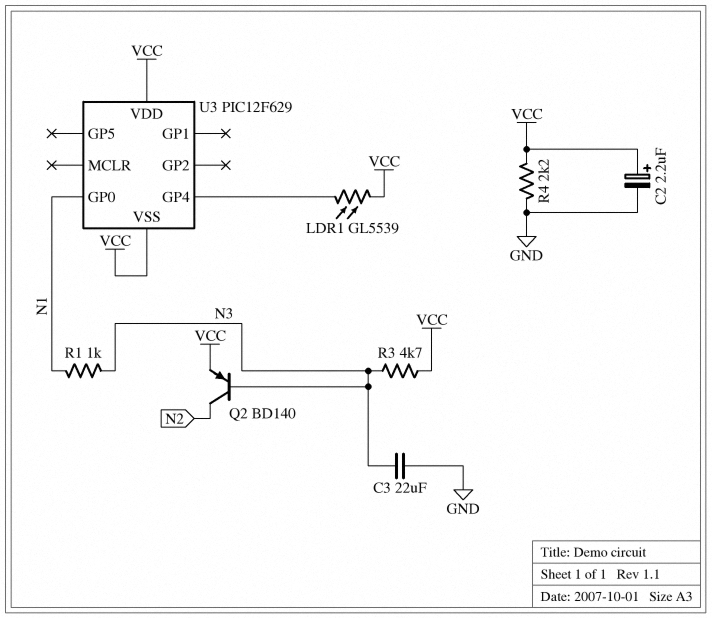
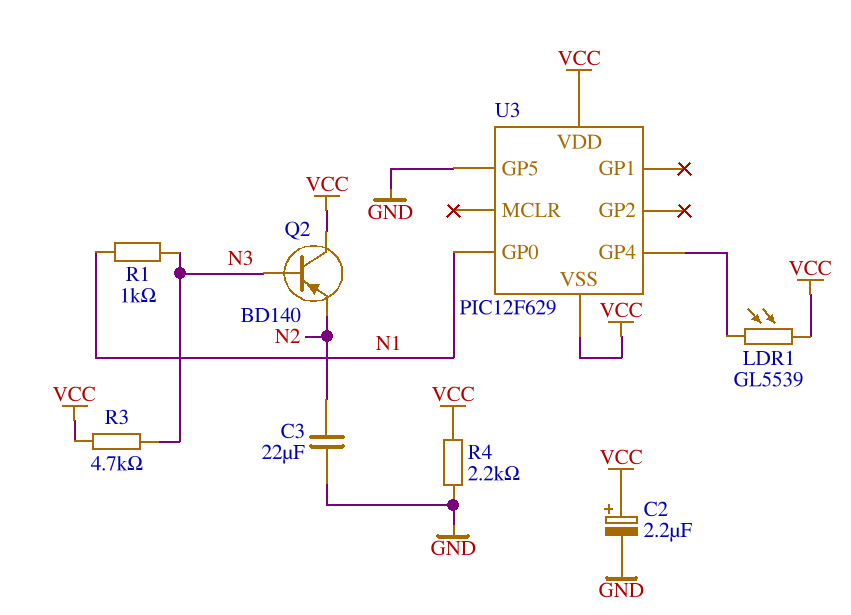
C3: 22uF (GND, N3) -> 22uF (GND, N2)
Q2: PNP BD140 (B N3, C N2, E VCC) -> PNP BD140 (B N3, C VCC, E N2)
U3 pin GP5: none -> GND

